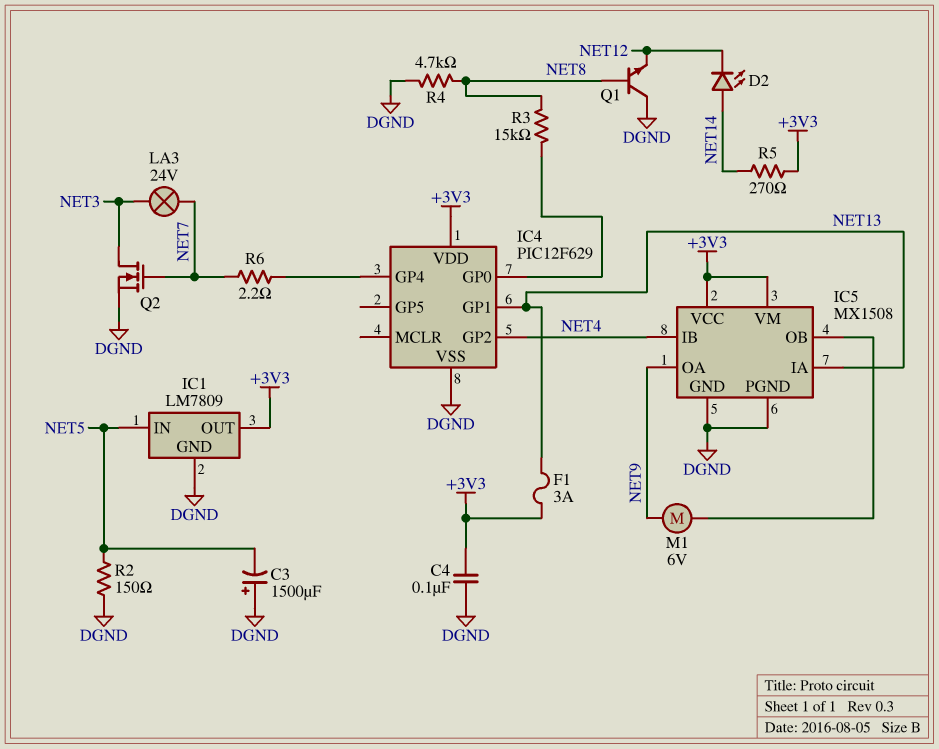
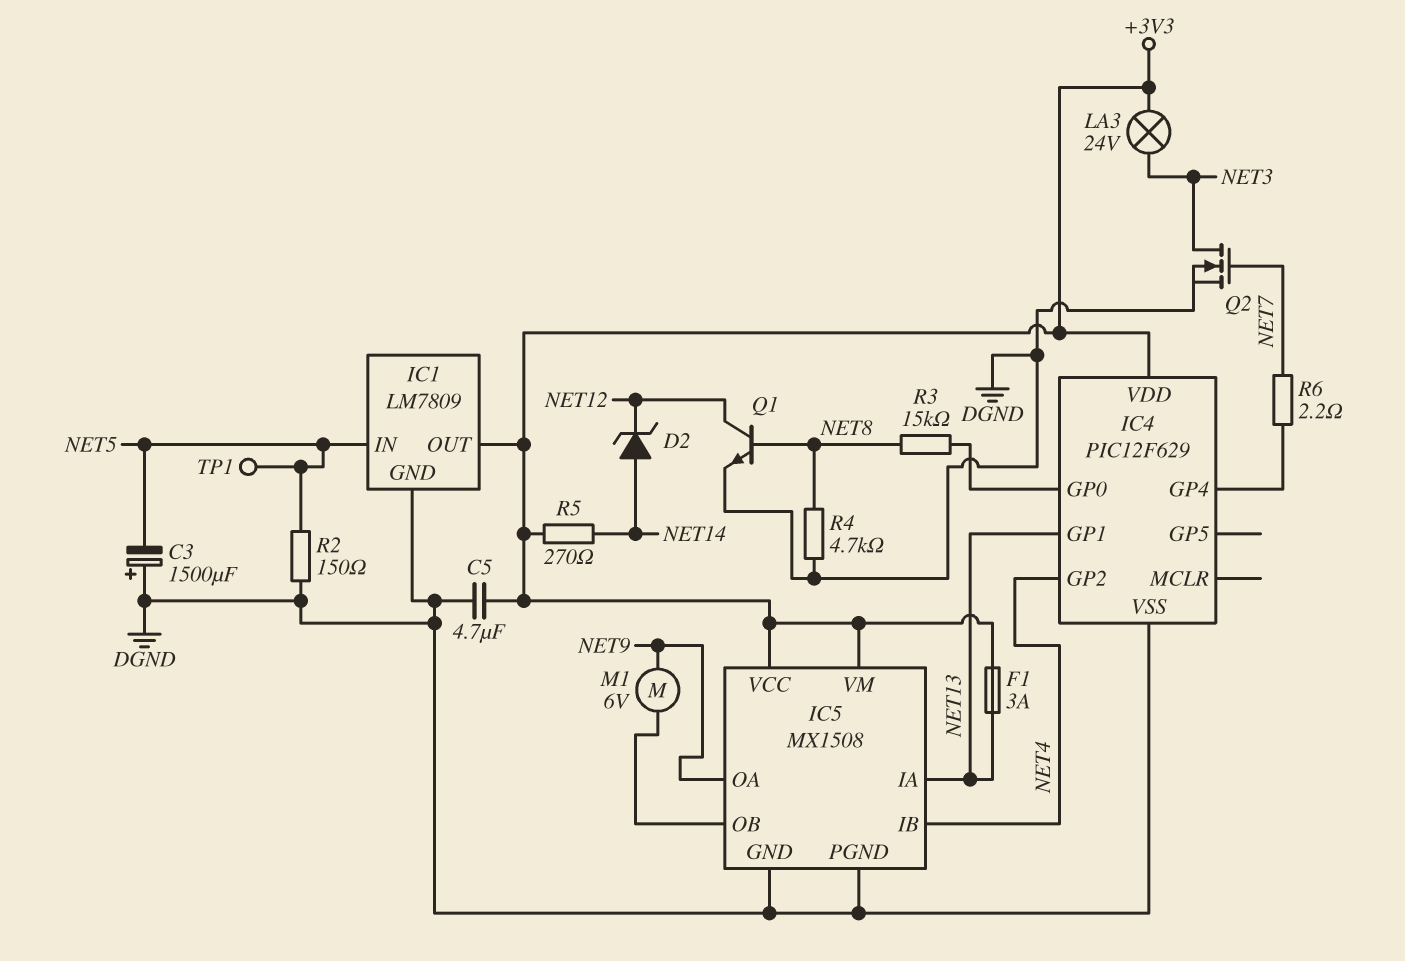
C4: 100nF (+3V3, DGND) -> none
C5: none -> 4.7uF (+3V3, DGND)
D2: LED (A NET14, K NET12) -> zener (A NET14, K NET12)
LA3: lamp 24V (NET3, NET7) -> lamp 24V (+3V3, NET3)
Q1: NPN (B NET8, C DGND, E NET12) -> NPN (B NET8, C NET12, E DGND)
TP1: none -> test point (NET5)

